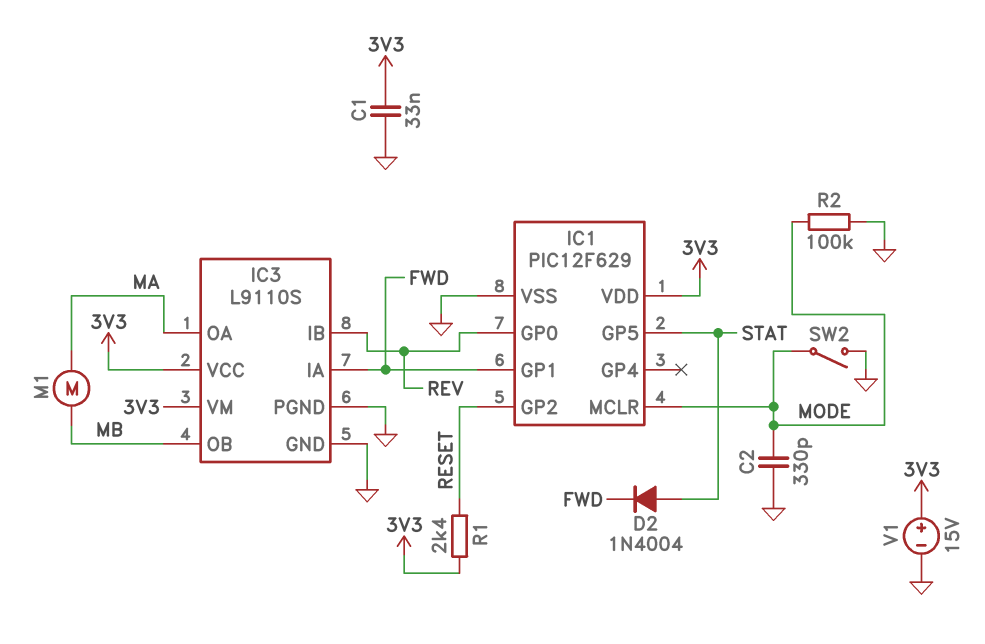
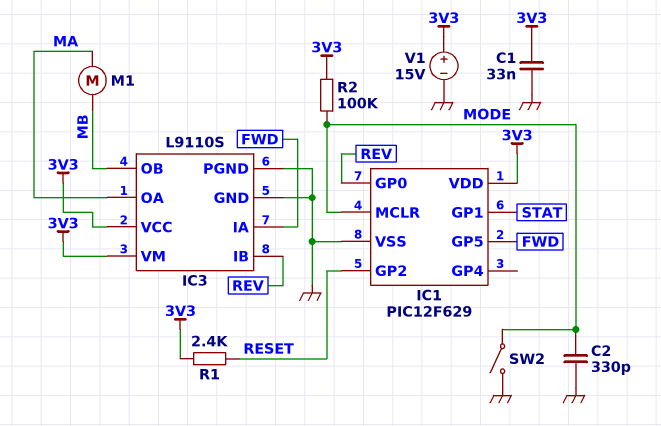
D2: diode 1N4004 (A STAT, K FWD) -> none
IC1 pin GP1: FWD -> STAT
IC1 pin GP5: STAT -> FWD
R2: 100k (GND, MODE) -> 100k (3V3, MODE)

